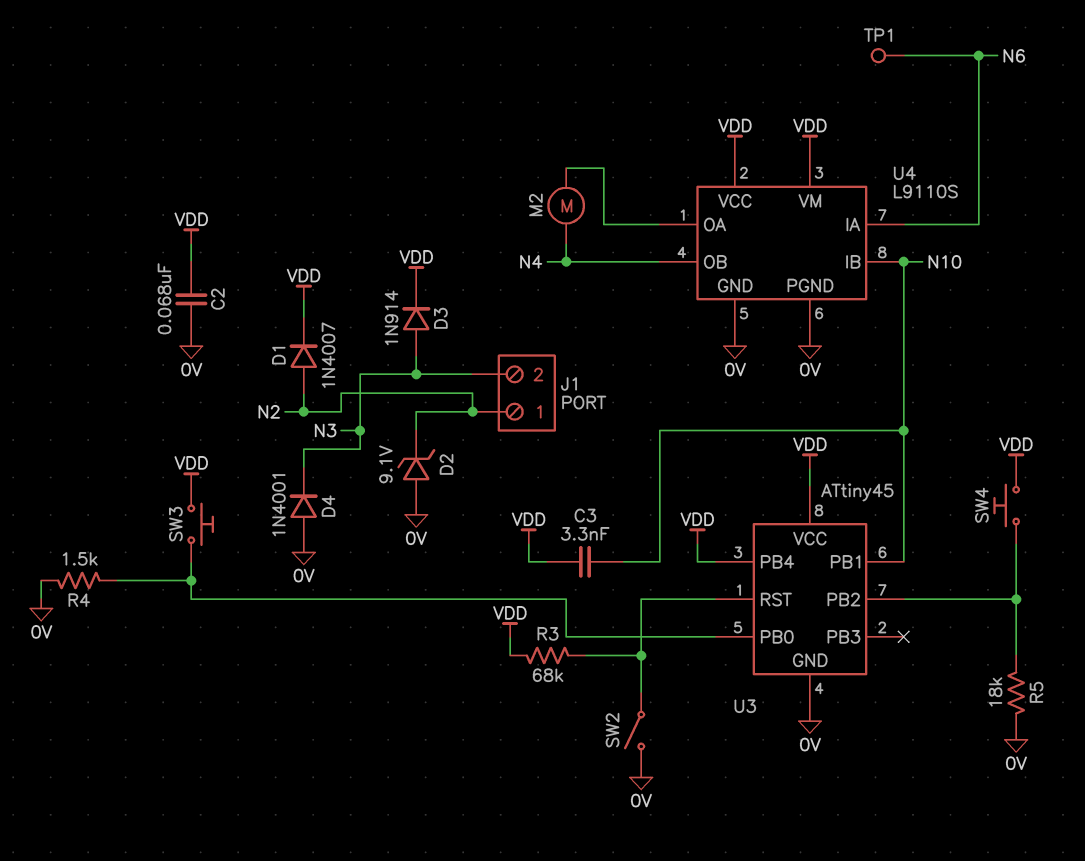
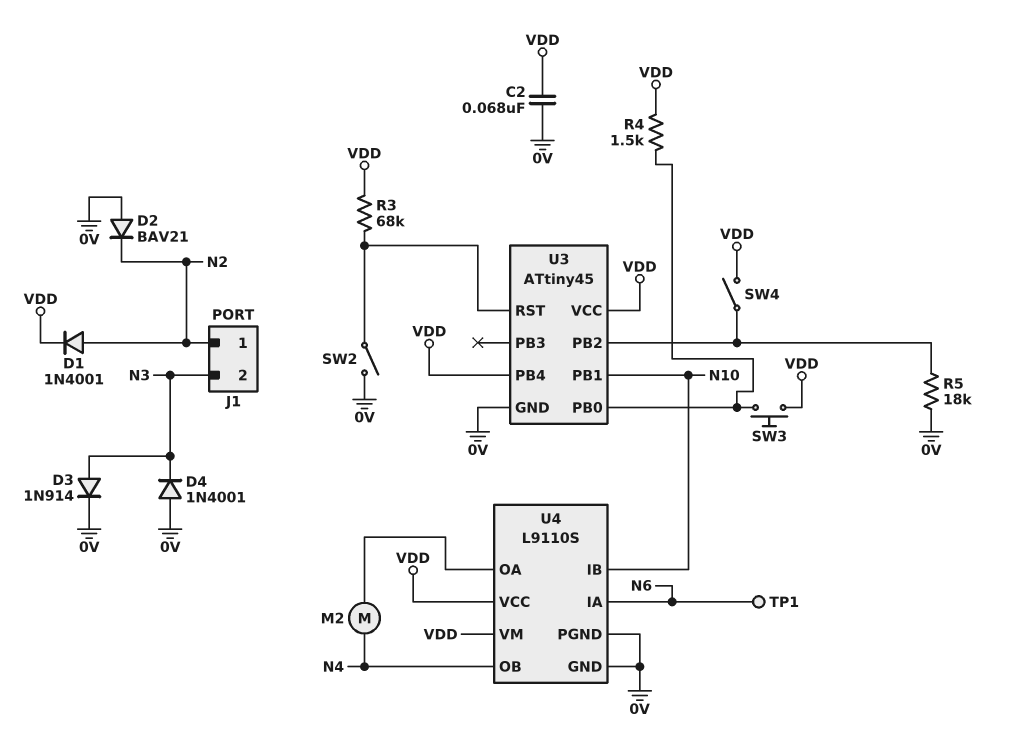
C3: 3.3nF (N10, VDD) -> none
D1: diode 1N4007 (A N2, K VDD) -> diode 1N4001 (A N2, K VDD)
D2: zener 9.1V (A 0V, K N2) -> diode BAV21 (A 0V, K N2)
D3: diode 1N914 (A N3, K VDD) -> diode 1N914 (A N3, K 0V)
R4: 1.5k (0V, U3/PB0) -> 1.5k (U3/PB0, VDD)
SW4: button (U3/PB2, VDD) -> switch (U3/PB2, VDD)

